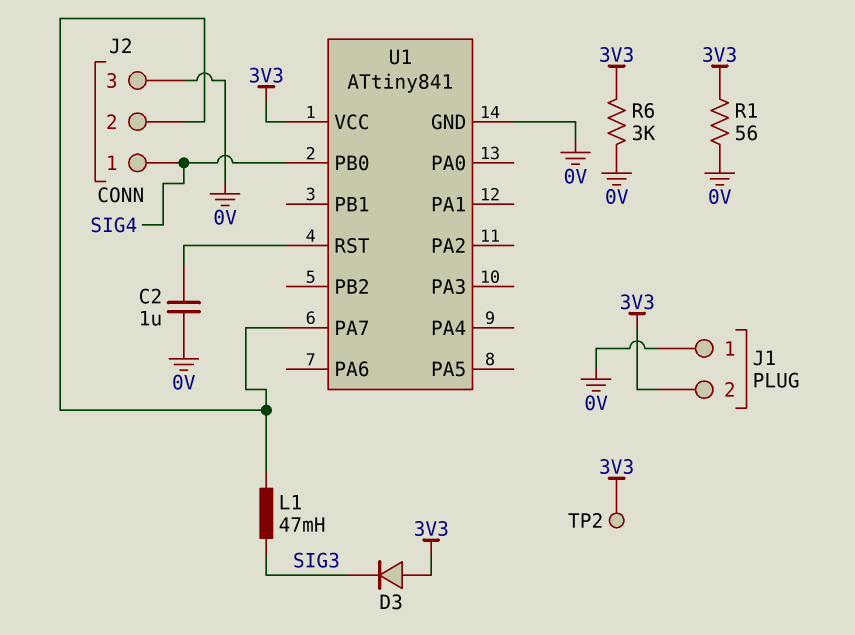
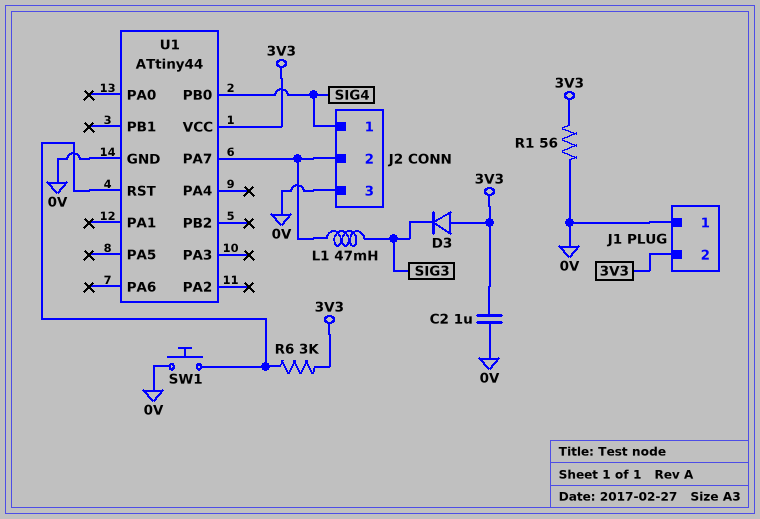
C2: 1uF (0V, U1/RST) -> 1uF (0V, 3V3)
R6: 3k (0V, 3V3) -> 3k (3V3, U1/RST)
SW1: none -> button (0V, U1/RST)
TP2: test point (3V3) -> none
U1: ATtiny841 -> ATtiny44

